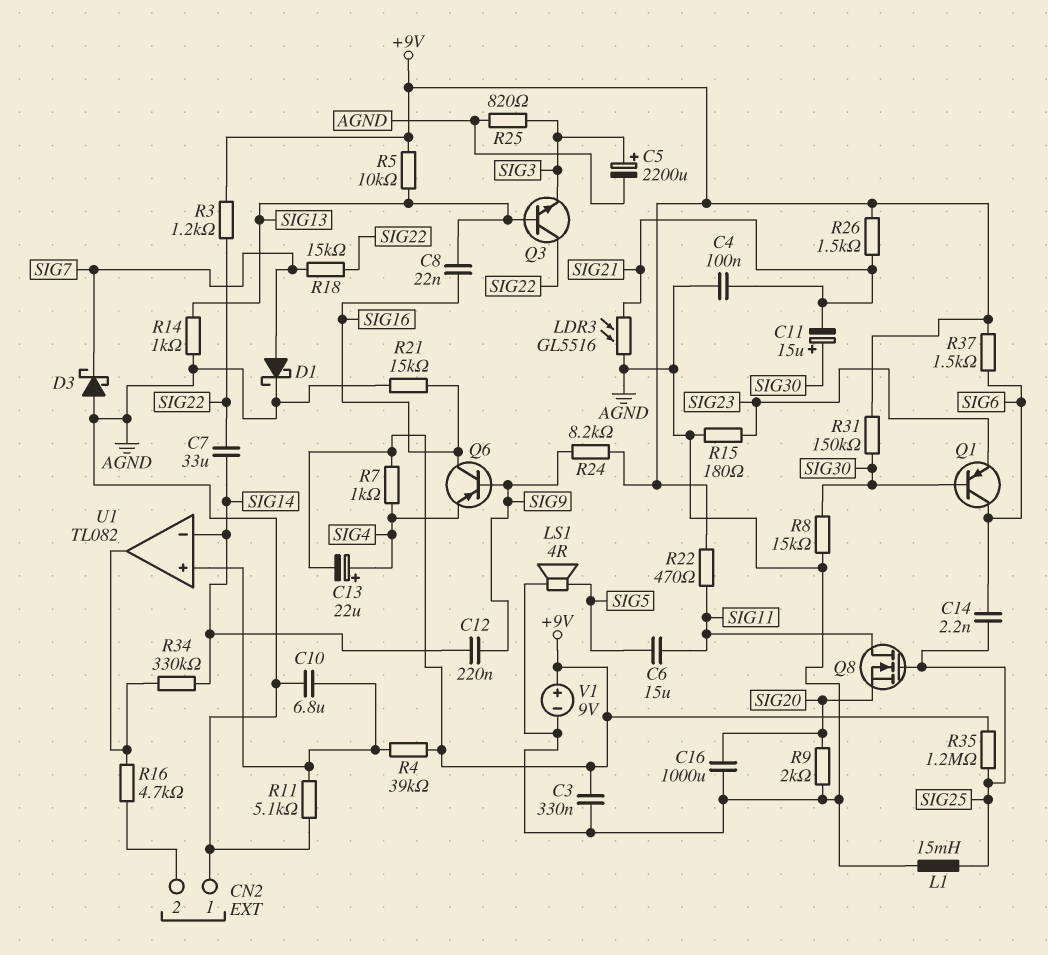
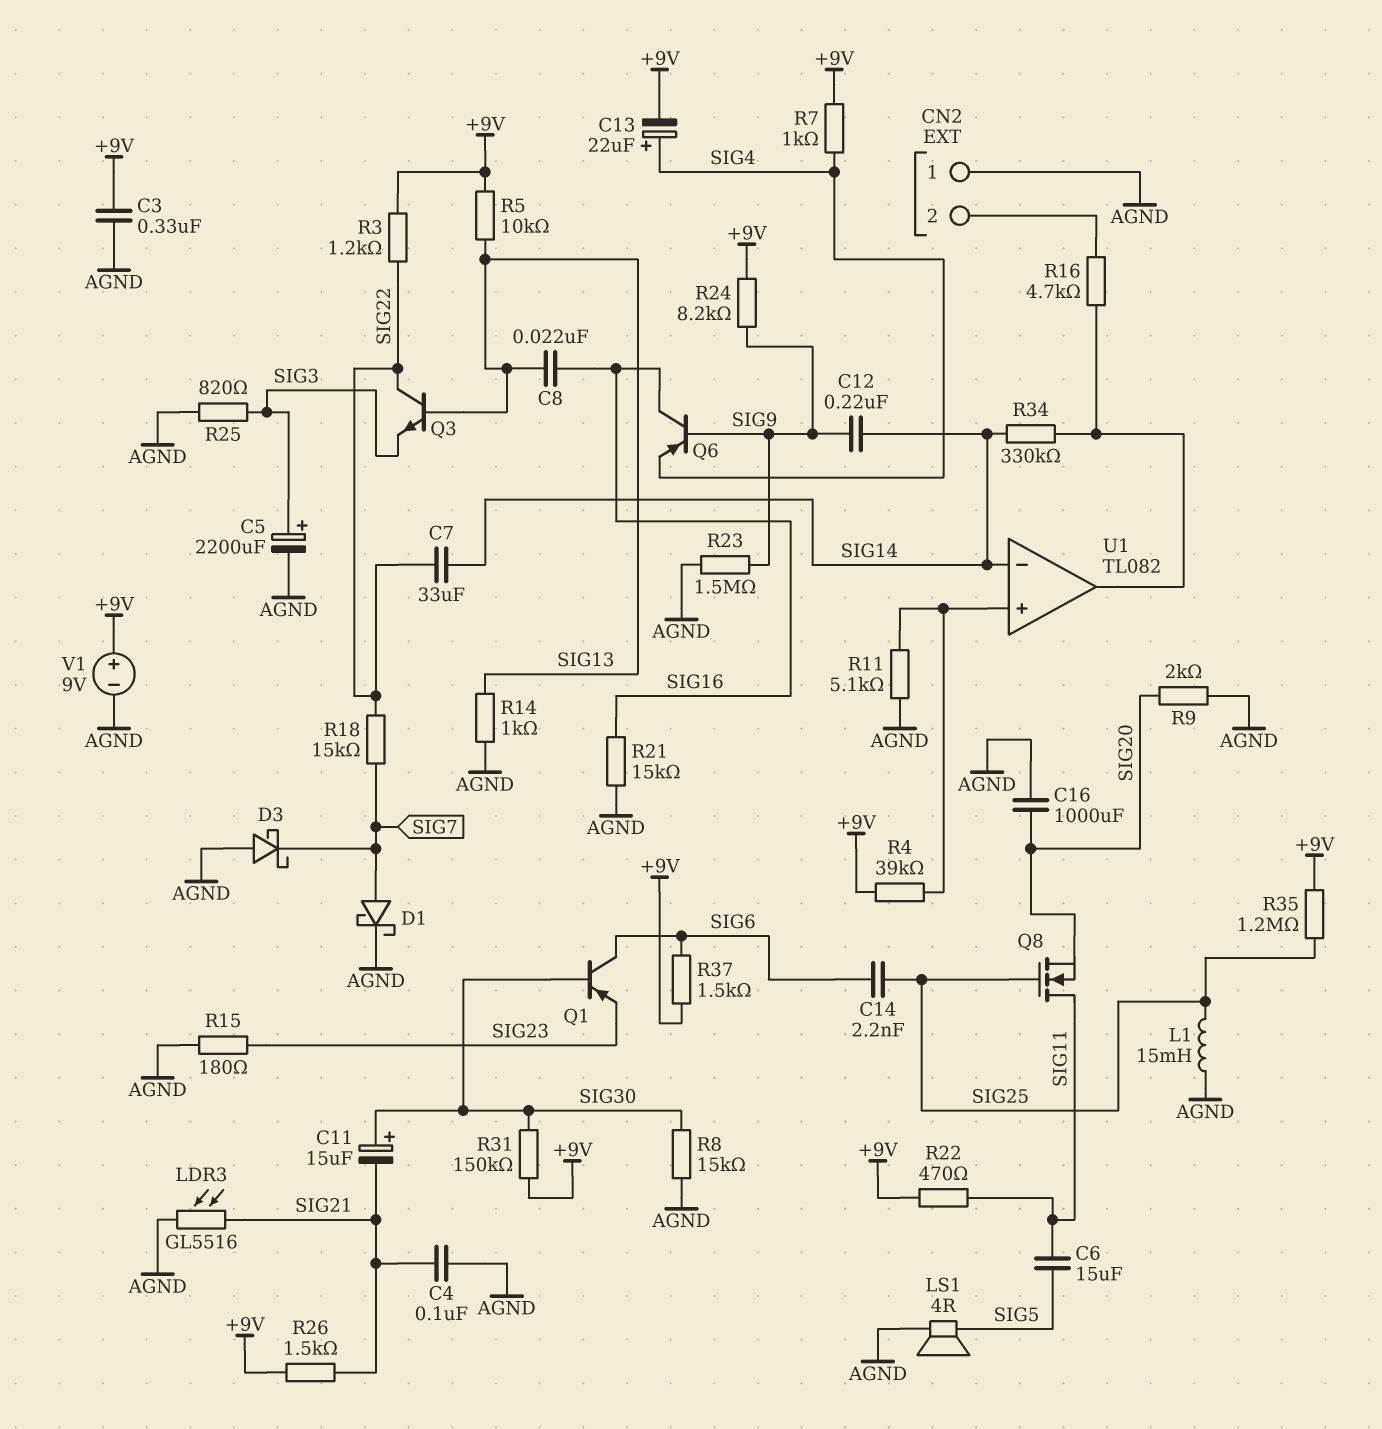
C10: 6.8uF (AGND, U1/in+) -> none
R23: none -> 1.5M (AGND, SIG9)

